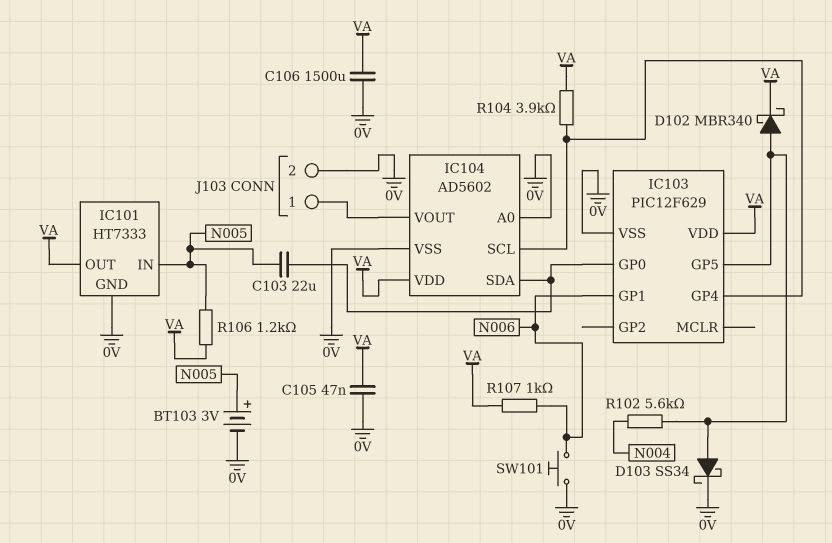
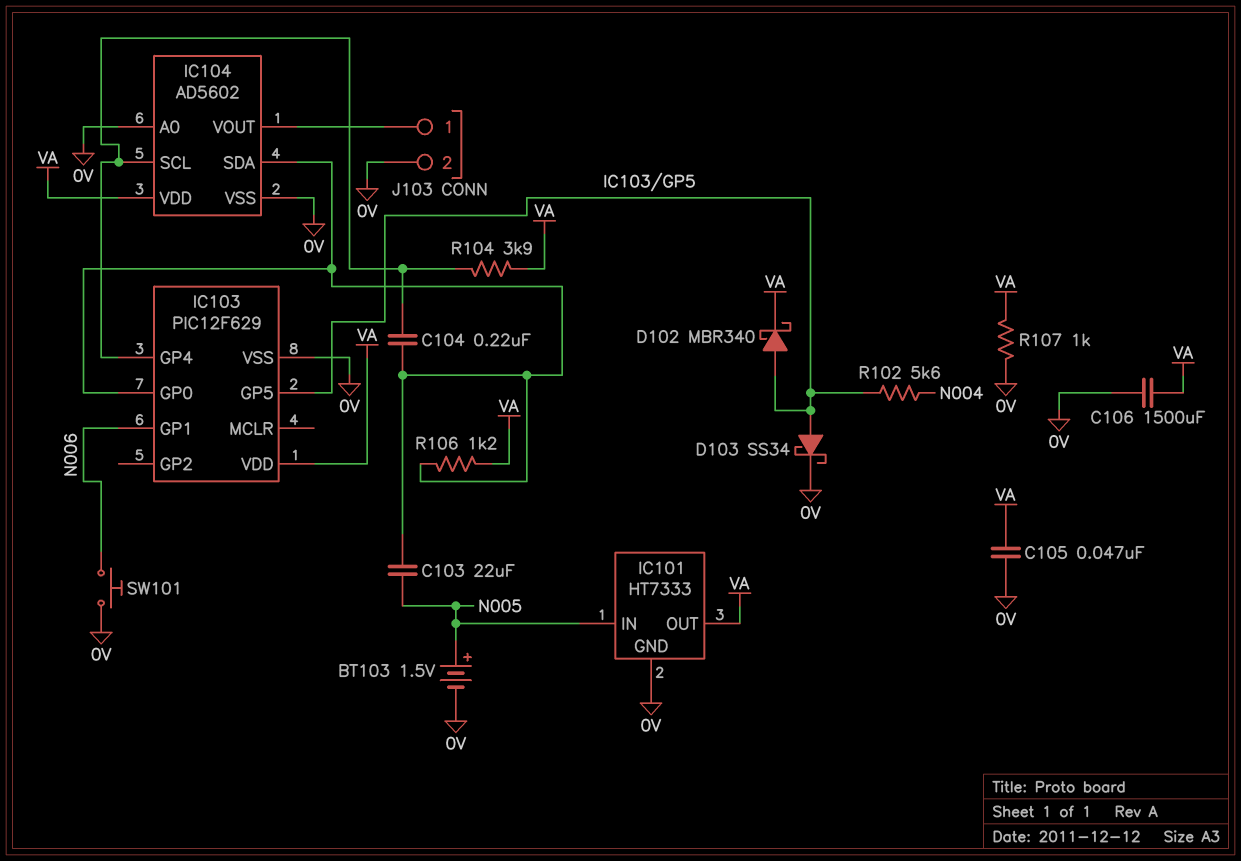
BT103: 3V (plus N005, minus 0V) -> 1.5V (plus N005, minus 0V)
C104: none -> 220nF (IC103/GP0, IC103/GP4)
R106: 1.2k (N005, VA) -> 1.2k (IC103/GP0, VA)
R107: 1k (N006, VA) -> 1k (0V, VA)

